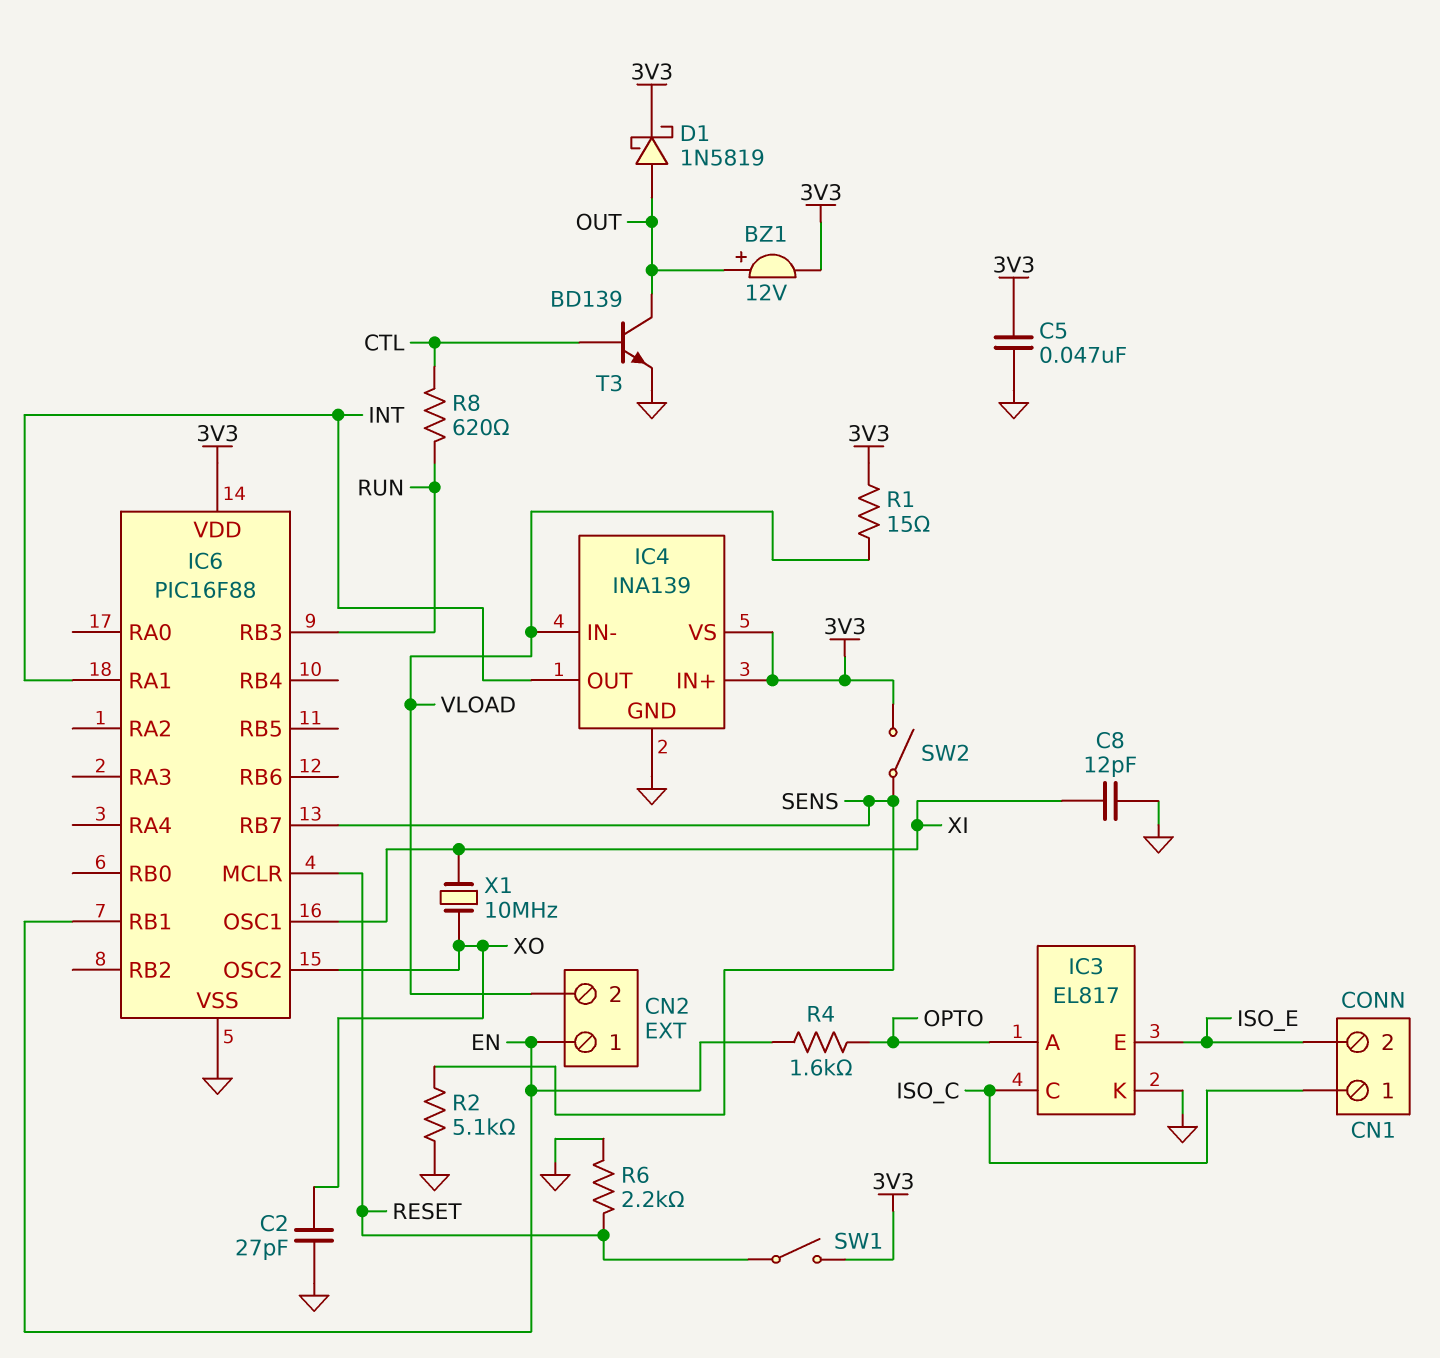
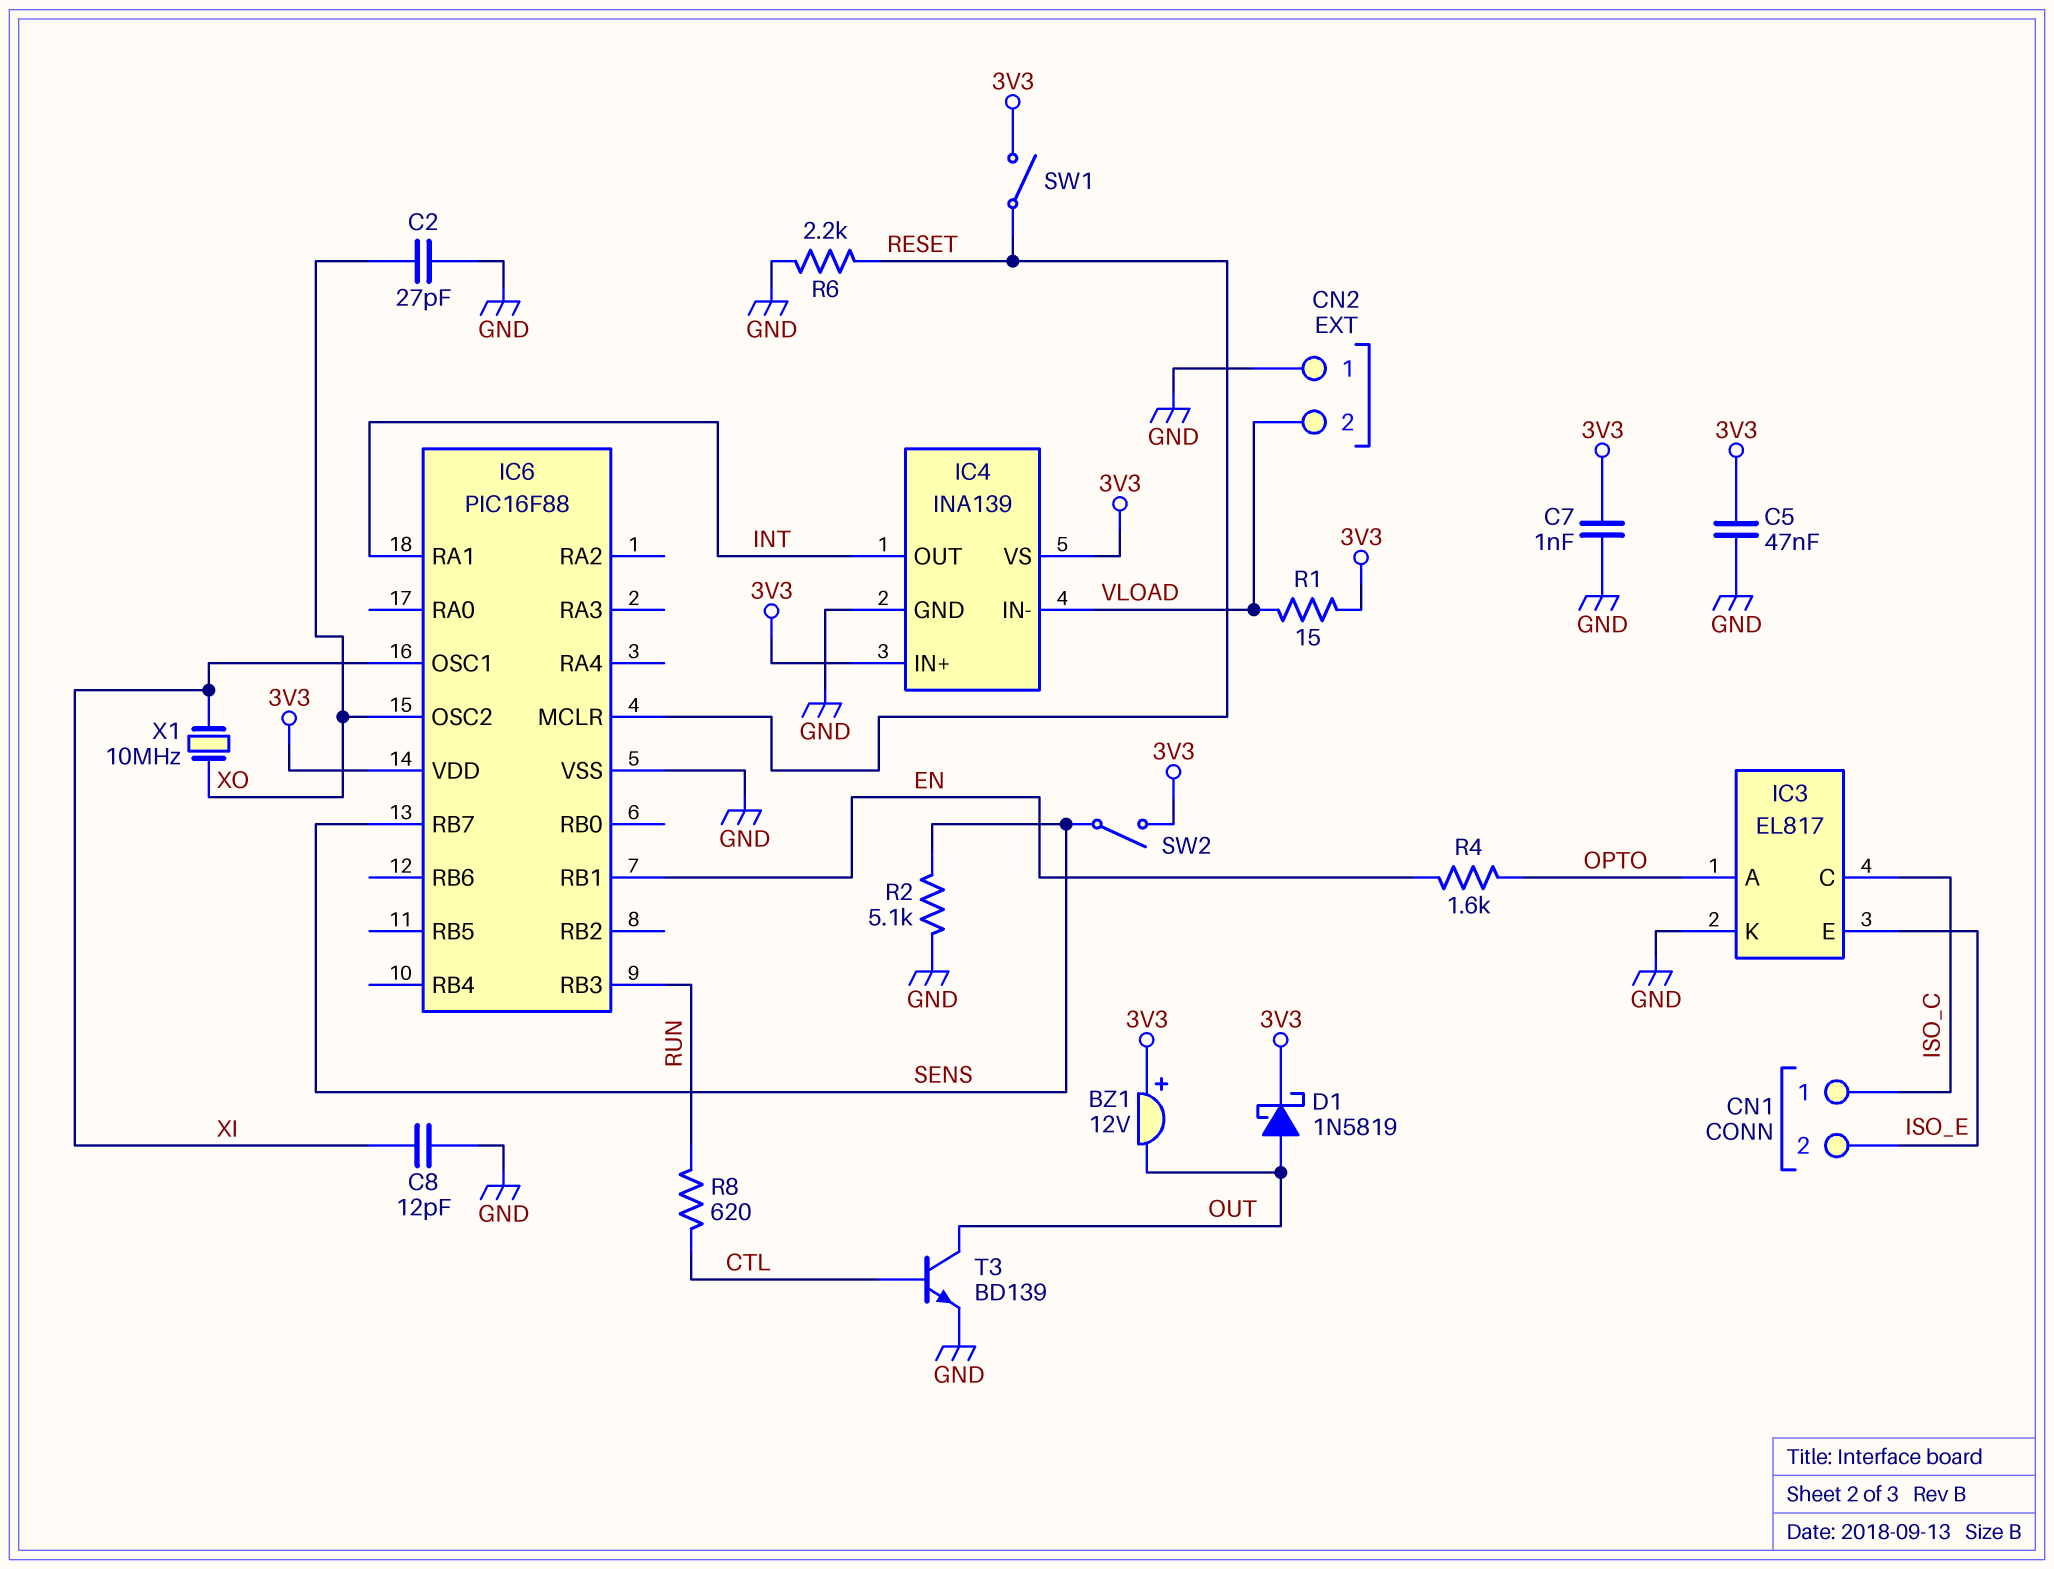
BZ1: buzzer 12V (plus OUT, minus 3V3) -> buzzer 12V (plus 3V3, minus OUT)
C7: none -> 1nF (3V3, GND)
CN2 pin 1: EN -> GND

